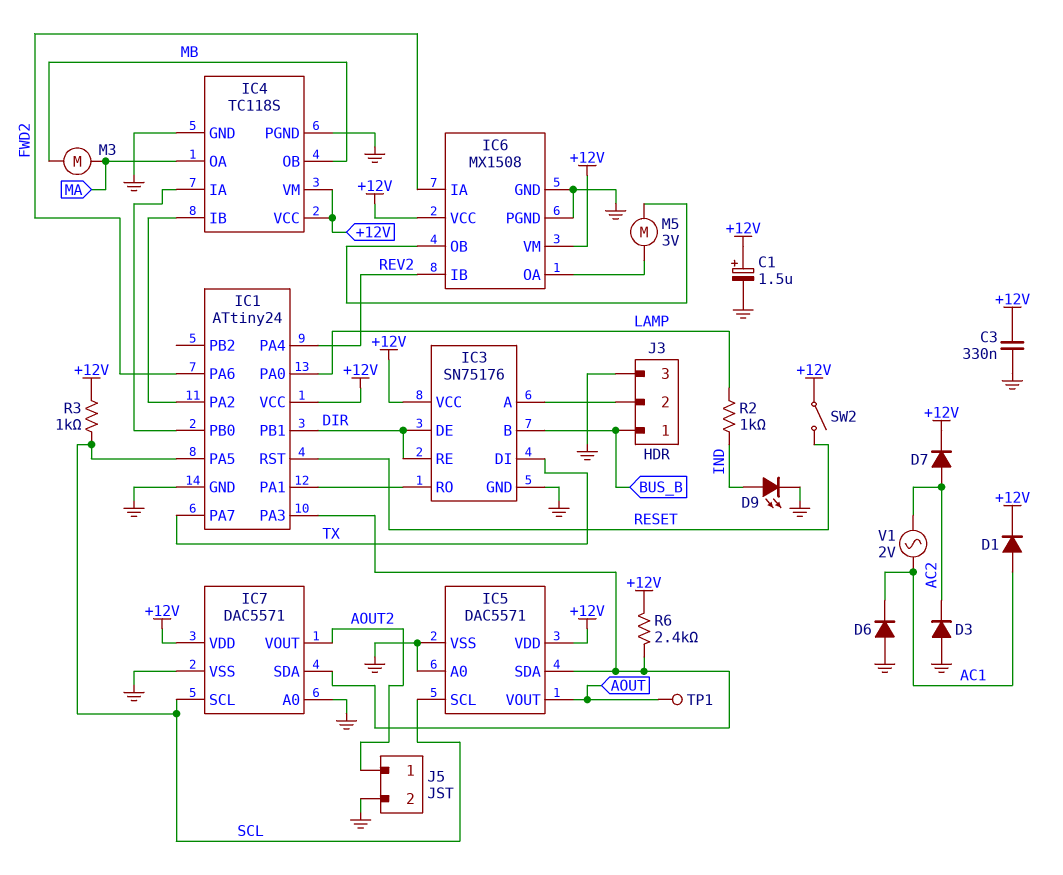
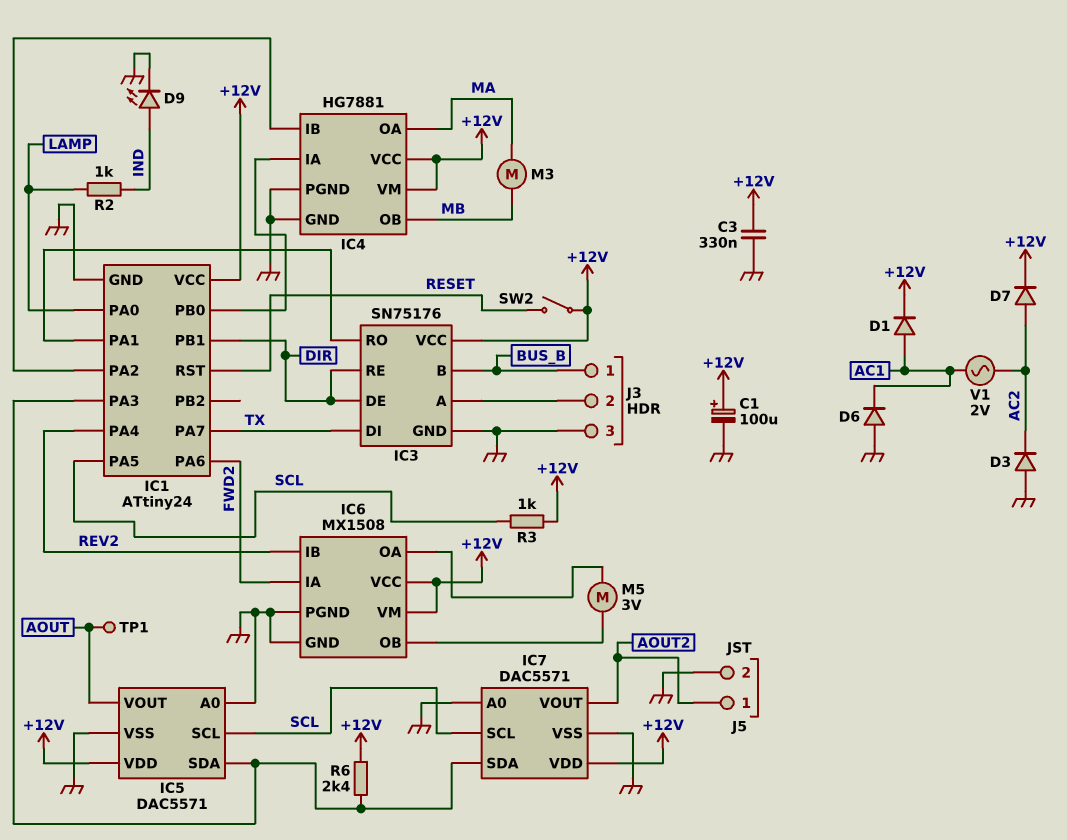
C1: 1.5uF (plus +12V, minus GND) -> 100uF (plus +12V, minus GND)
IC4: TC118S -> HG7881

